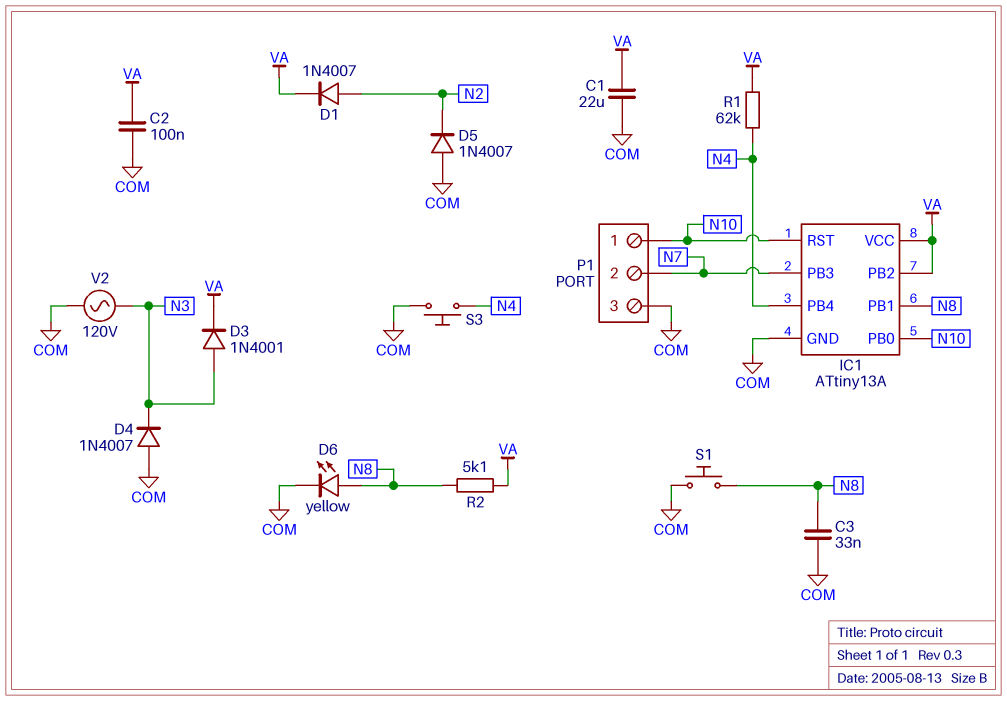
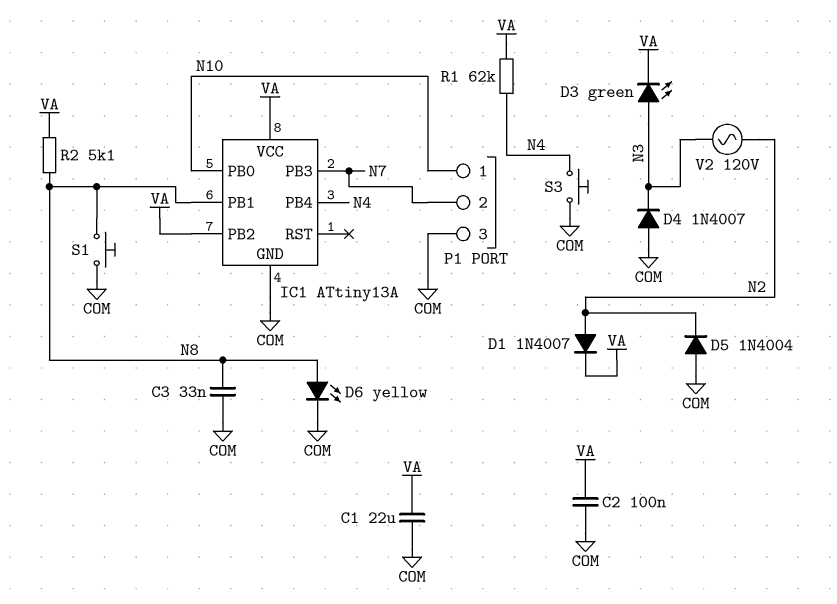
D3: diode 1N4001 (A N3, K VA) -> LED green (A N3, K VA)
D5: diode 1N4007 (A COM, K N2) -> diode 1N4004 (A COM, K N2)
IC1 pin RST: N10 -> none
V2: AC 120V (COM, N3) -> AC 120V (N2, N3)

